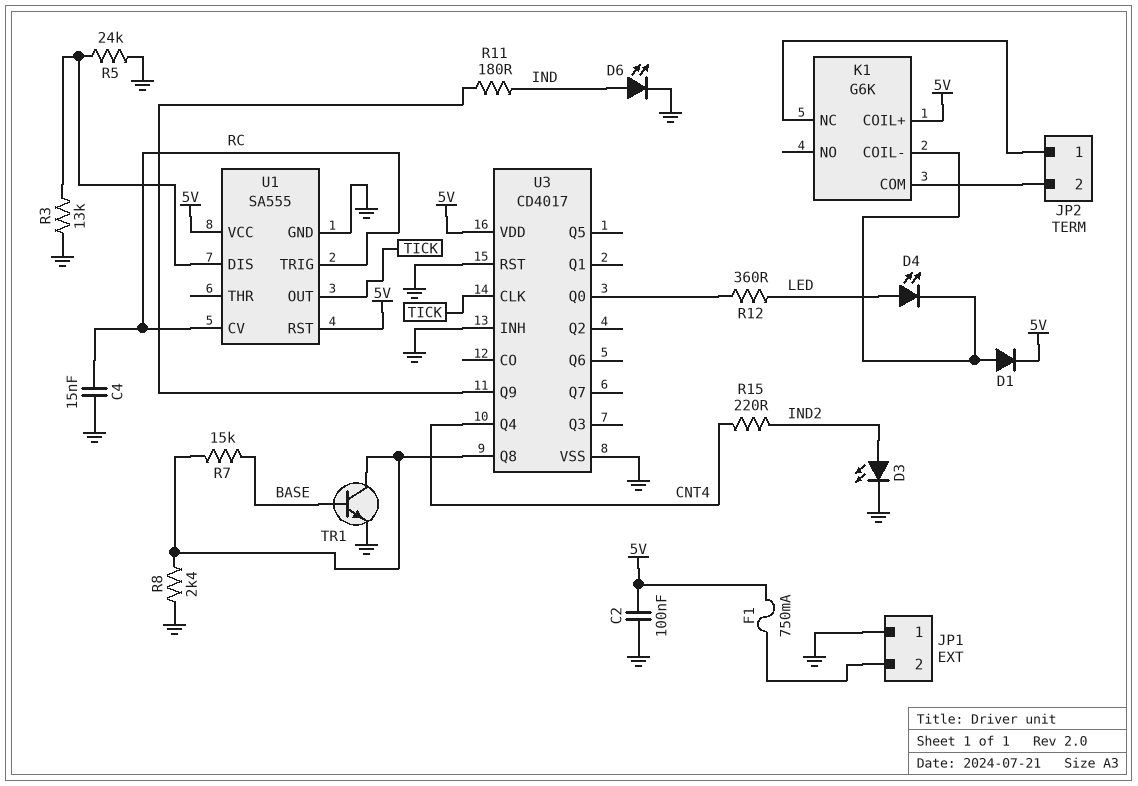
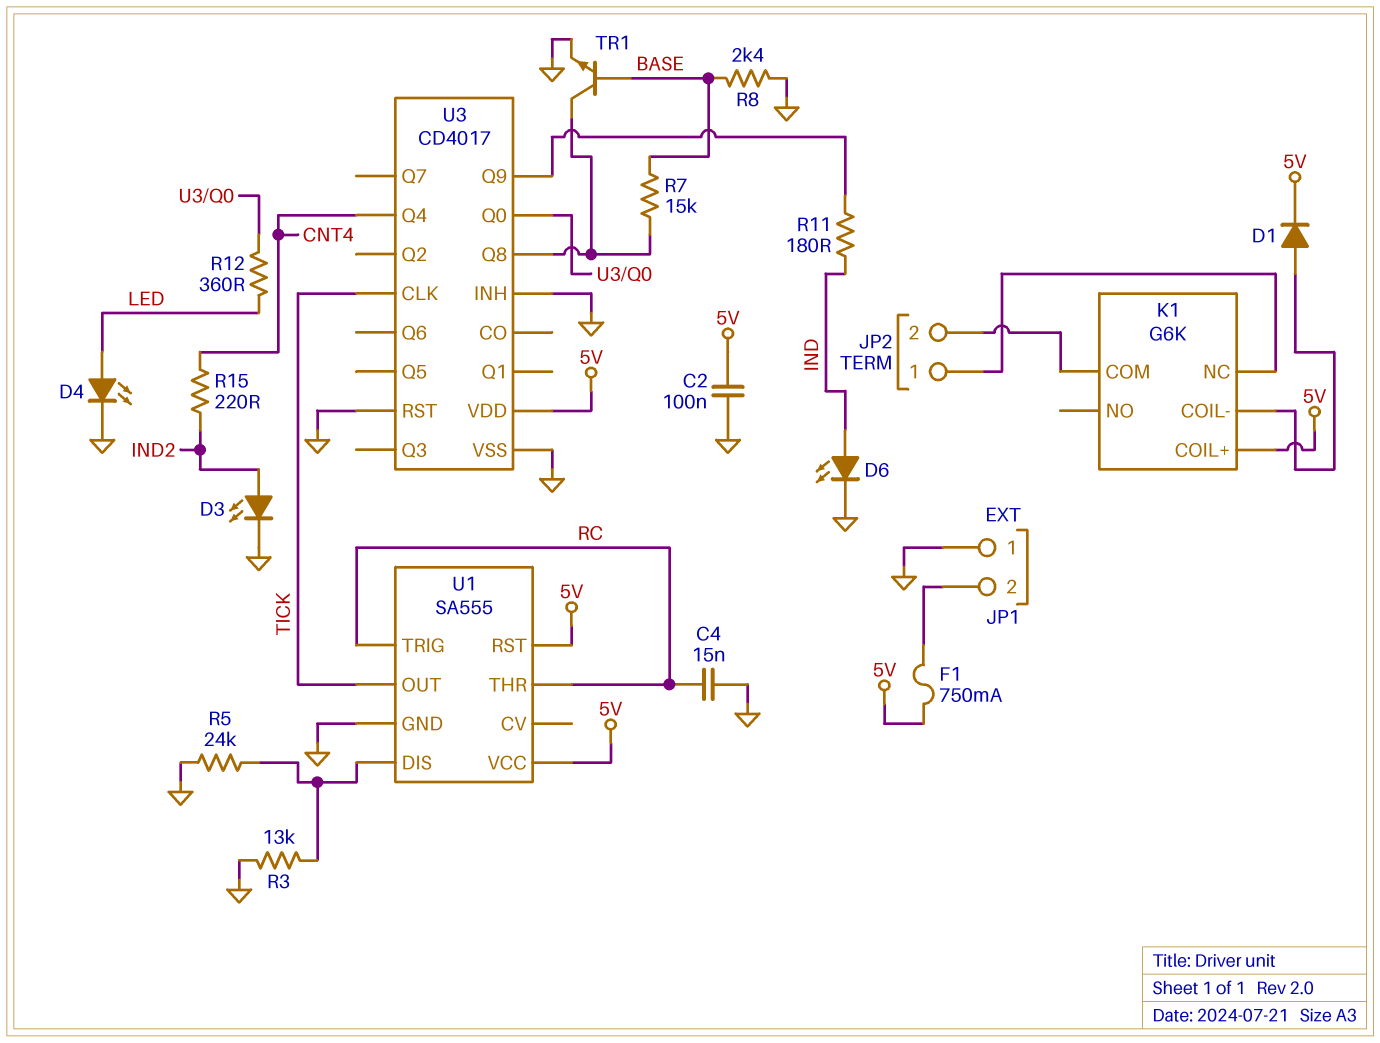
D4: LED (A LED, K K1/COIL-) -> LED (A LED, K GND)
R8: 2.4k (GND, U3/Q8) -> 2.4k (BASE, GND)
U1 pin CV: RC -> none
U1 pin THR: none -> RC

